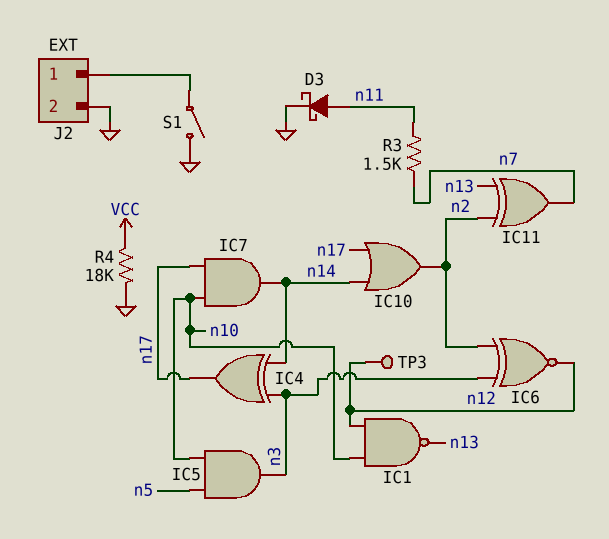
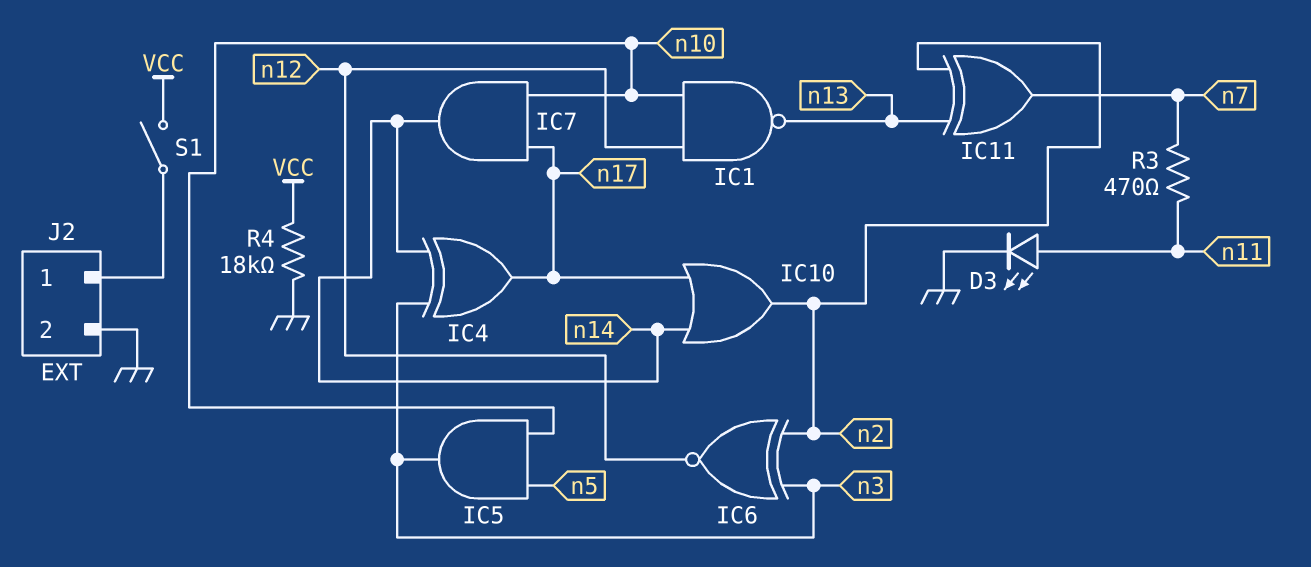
D3: schottky (A n11, K GND) -> LED (A n11, K GND)
R3: 1.5k (n7, n11) -> 470 (n7, n11)
S1: switch (GND, J2/1) -> switch (J2/1, VCC)
TP3: test point (n12) -> none

